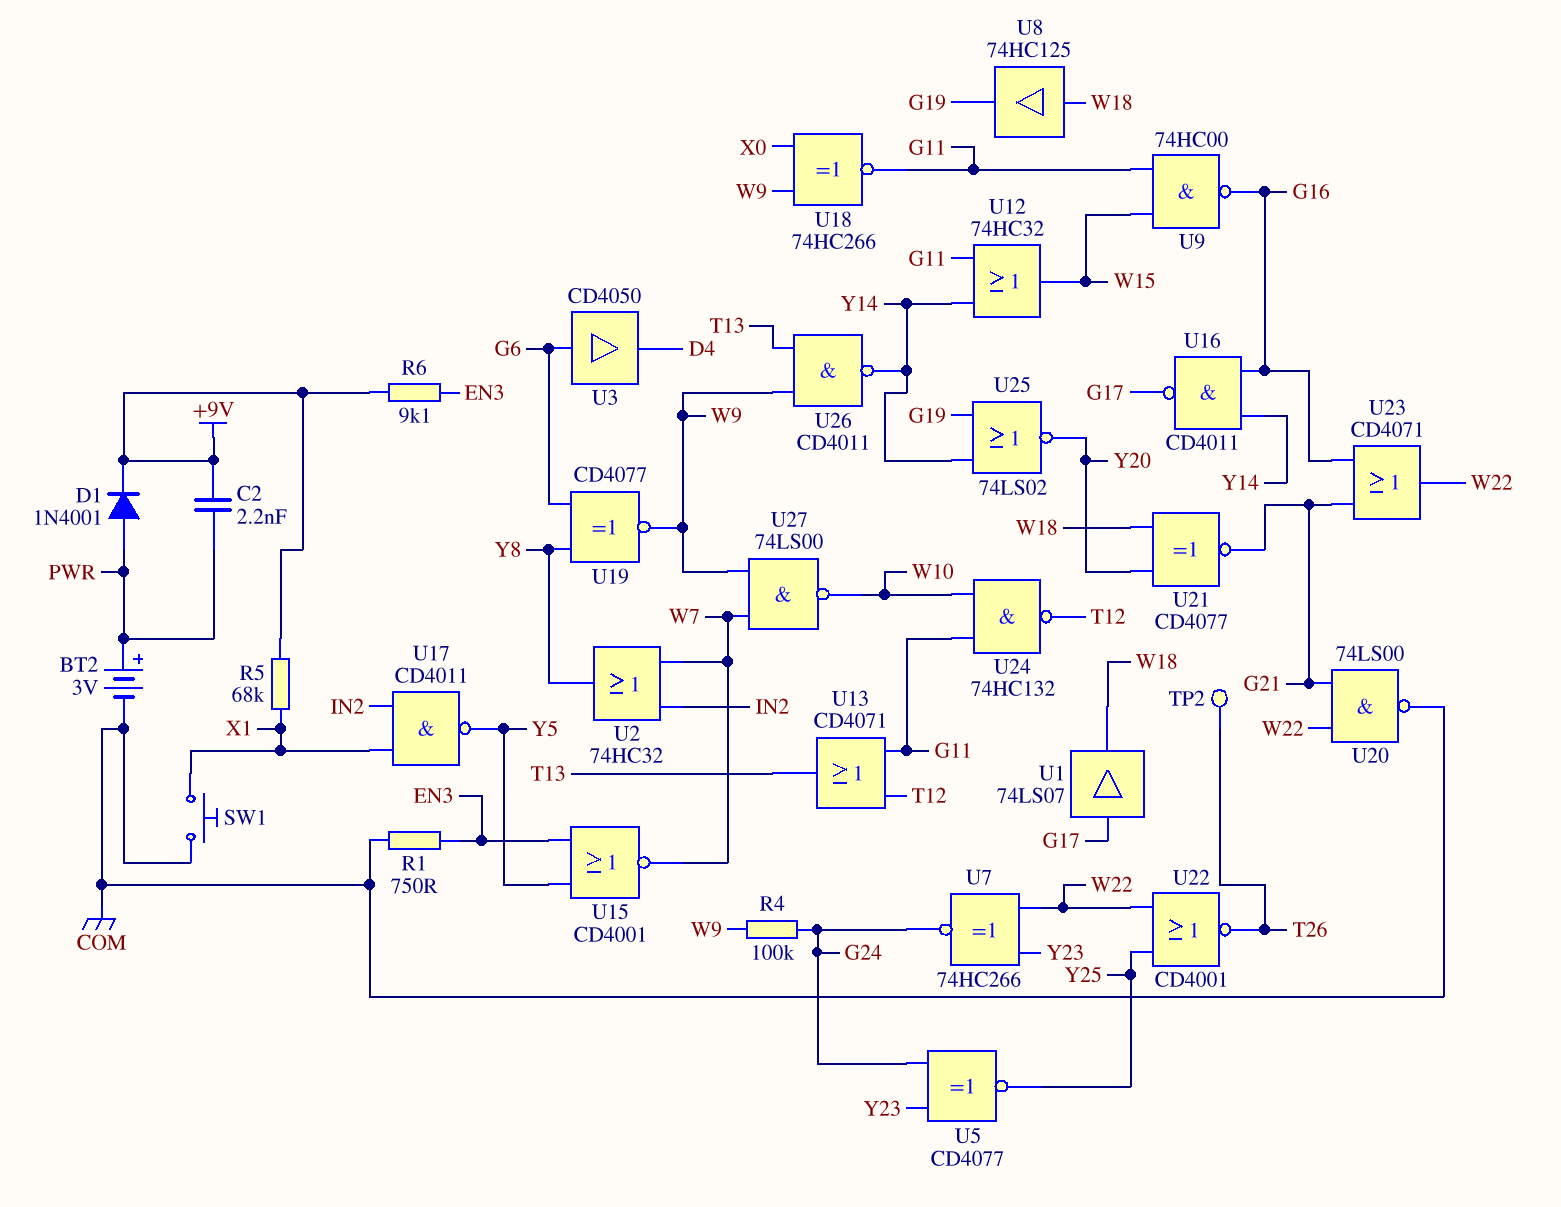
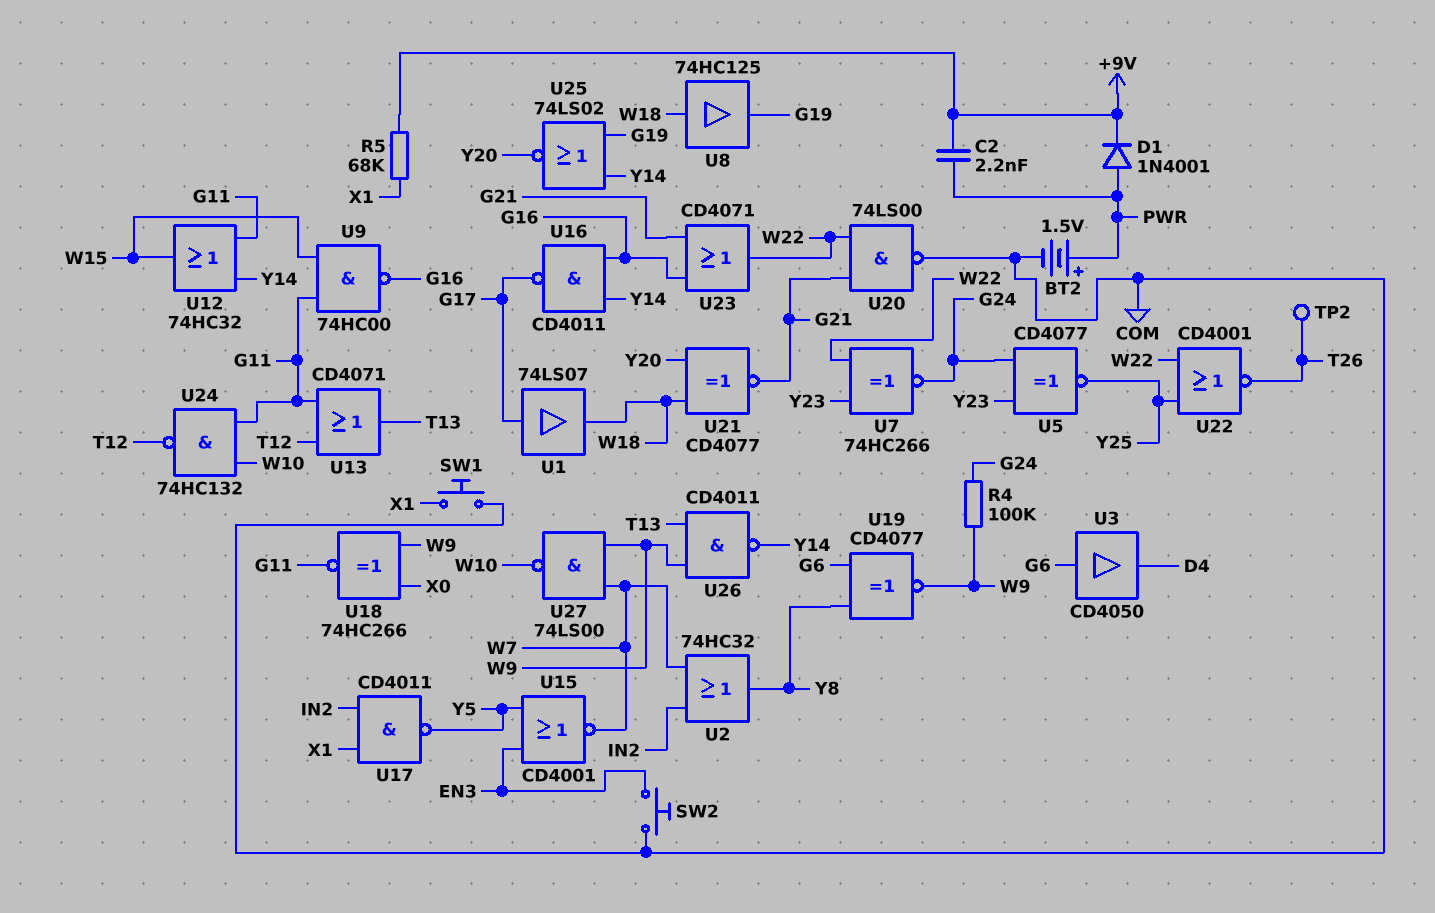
BT2: 3V (plus PWR, minus COM) -> 1.5V (plus PWR, minus COM)
R1: 750 (COM, EN3) -> none
R6: 9.1k (+9V, EN3) -> none
SW2: none -> button (COM, EN3)

